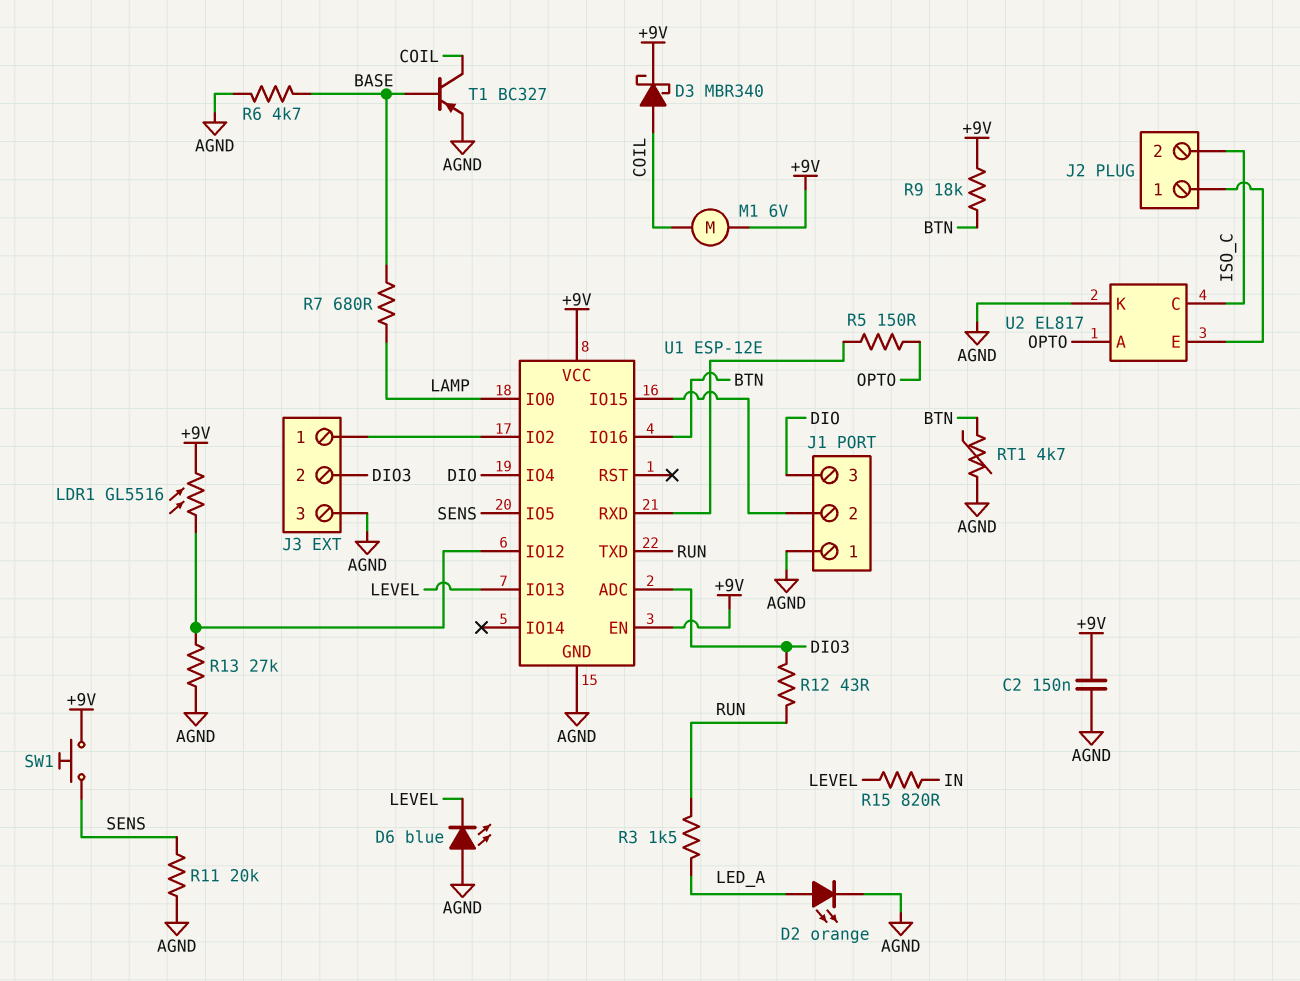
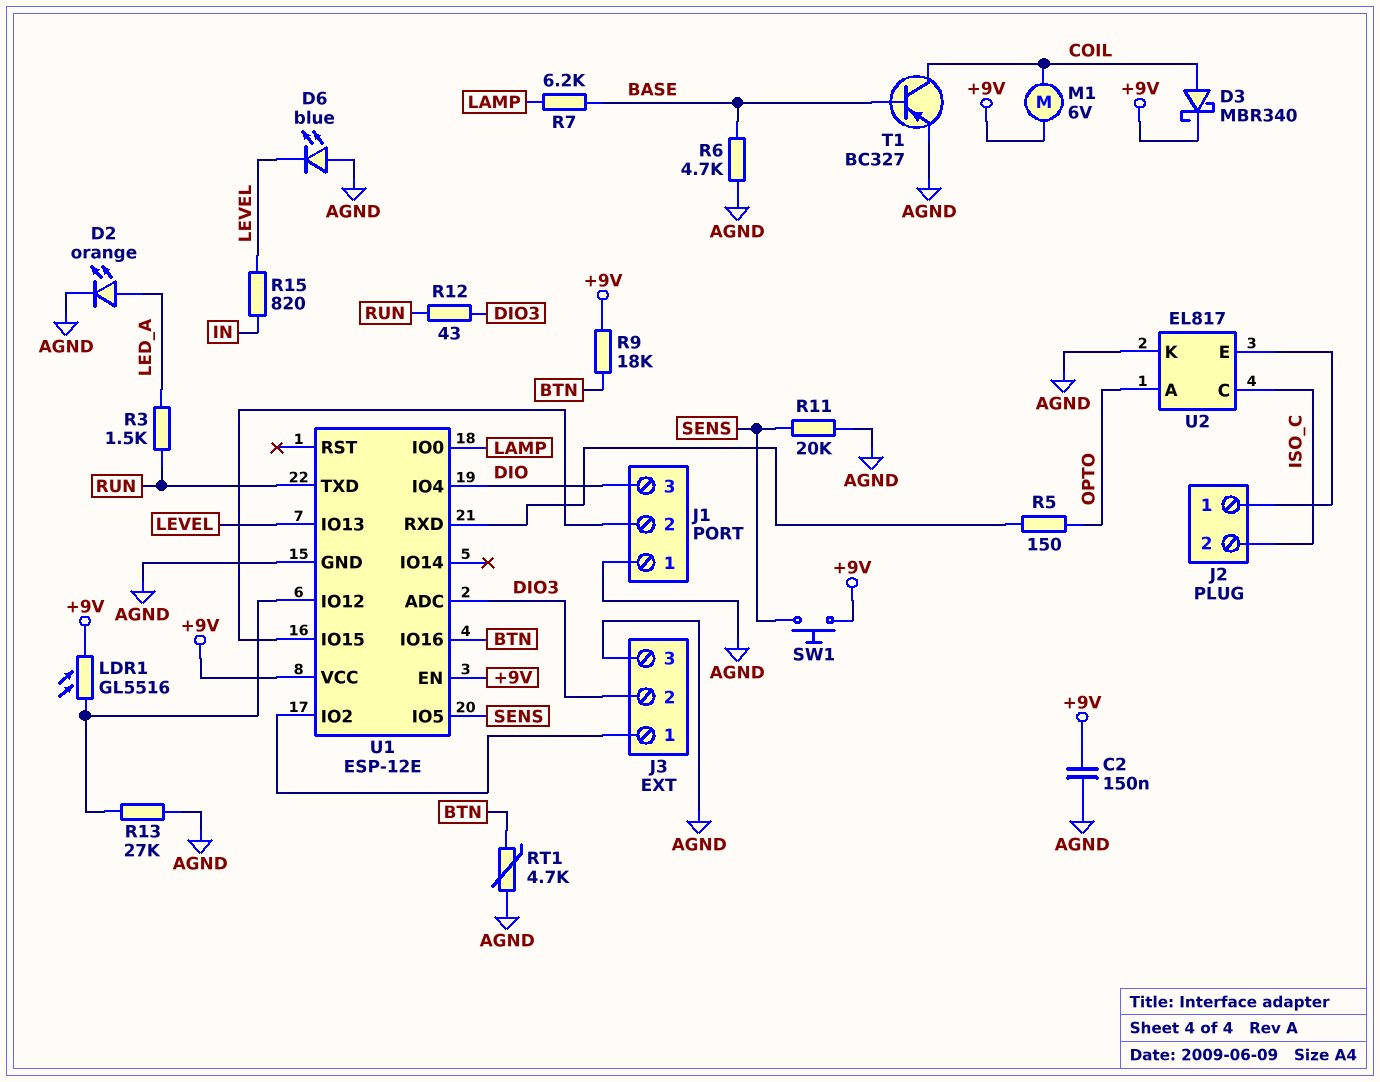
R7: 680 (BASE, LAMP) -> 6.2k (BASE, LAMP)

